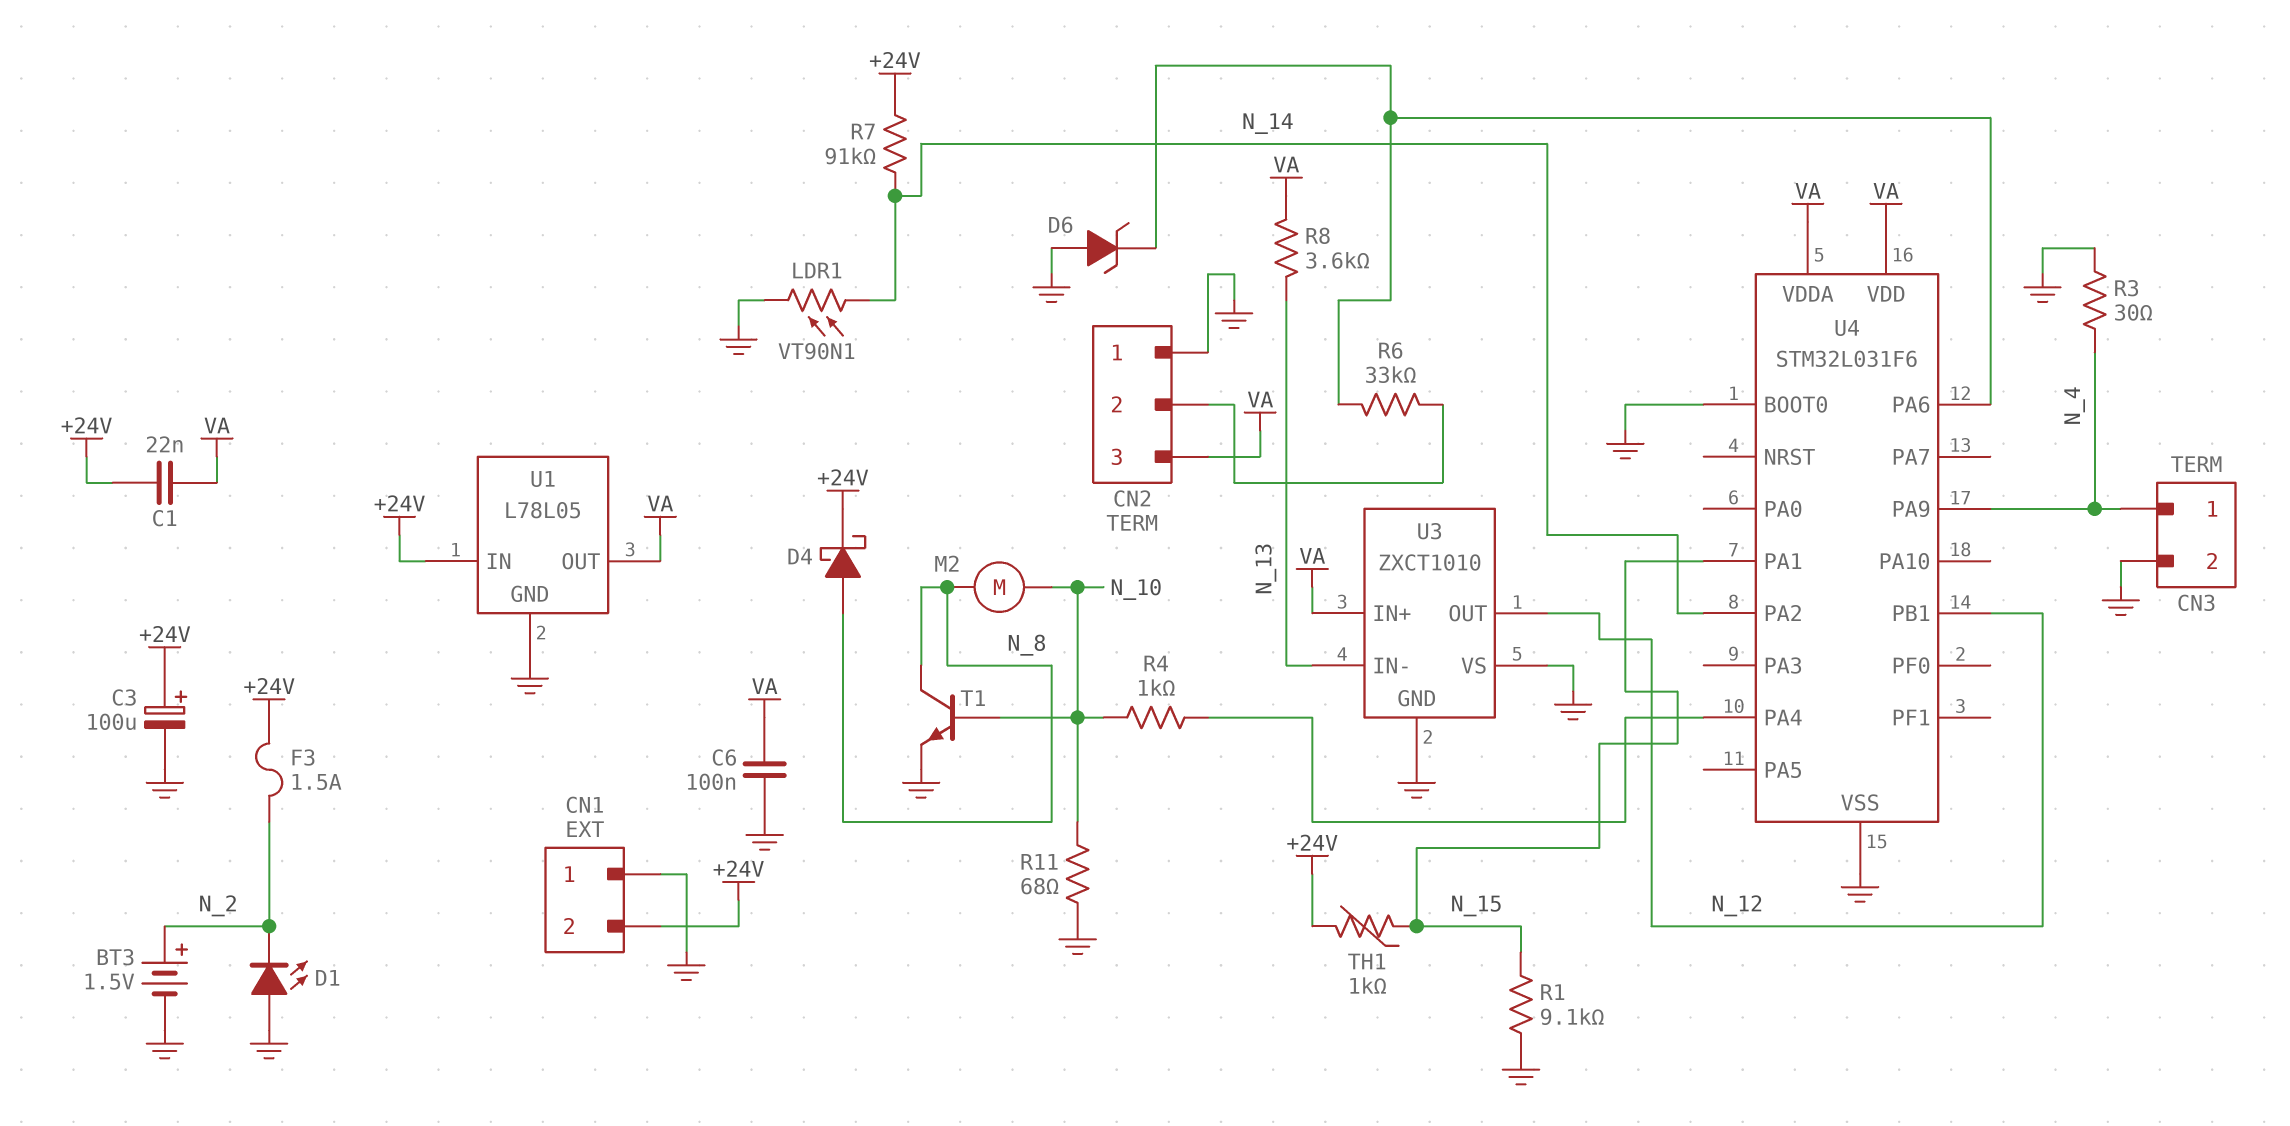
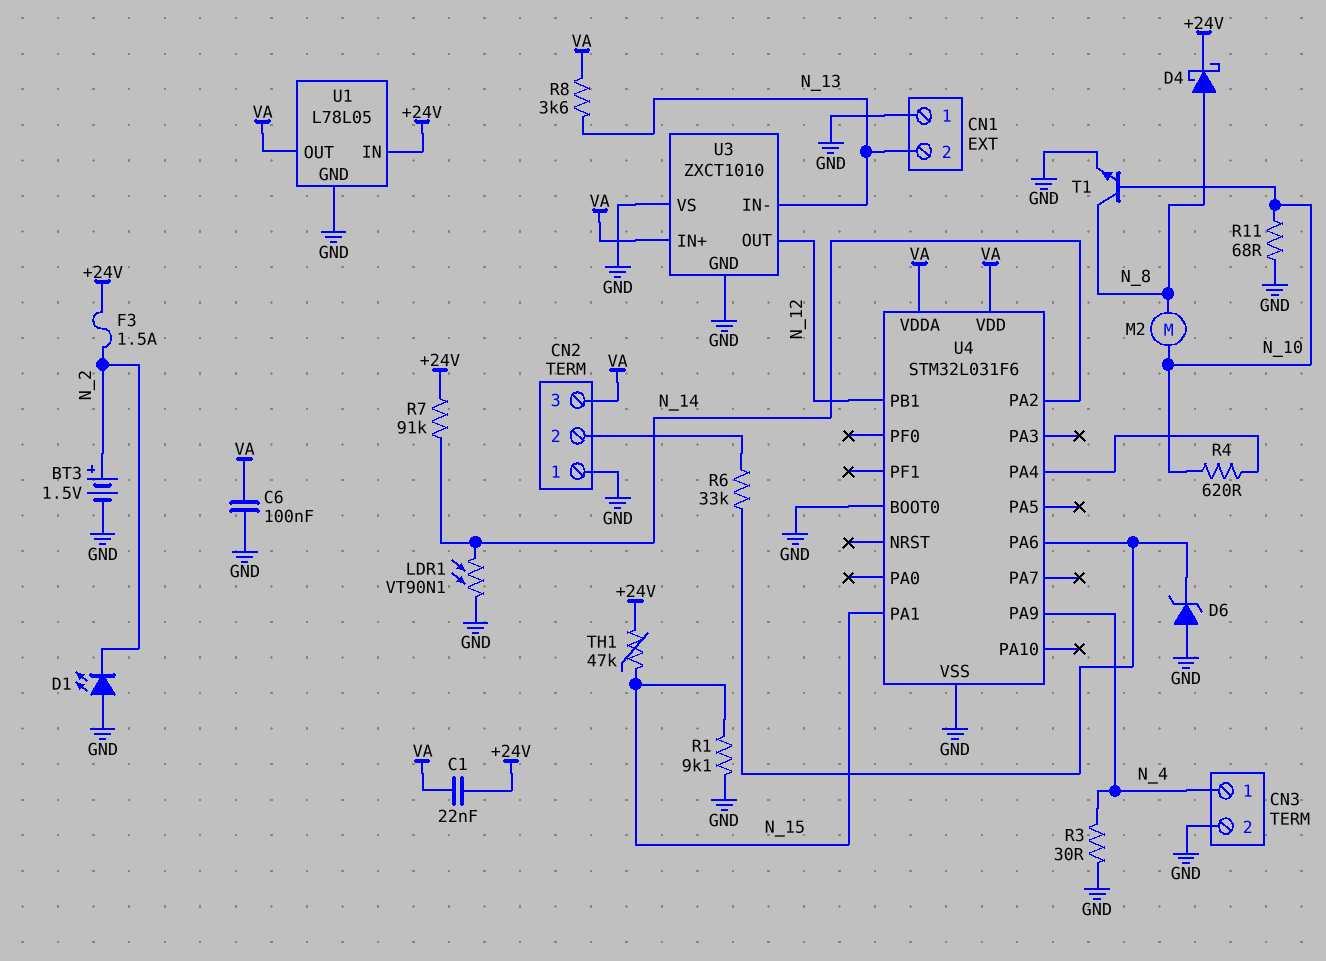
C3: 100uF (plus +24V, minus GND) -> none
CN1 pin 2: +24V -> N_13
R4: 1k (N_10, U4/PA4) -> 620 (N_10, U4/PA4)
TH1: 1k (+24V, N_15) -> 47k (+24V, N_15)

